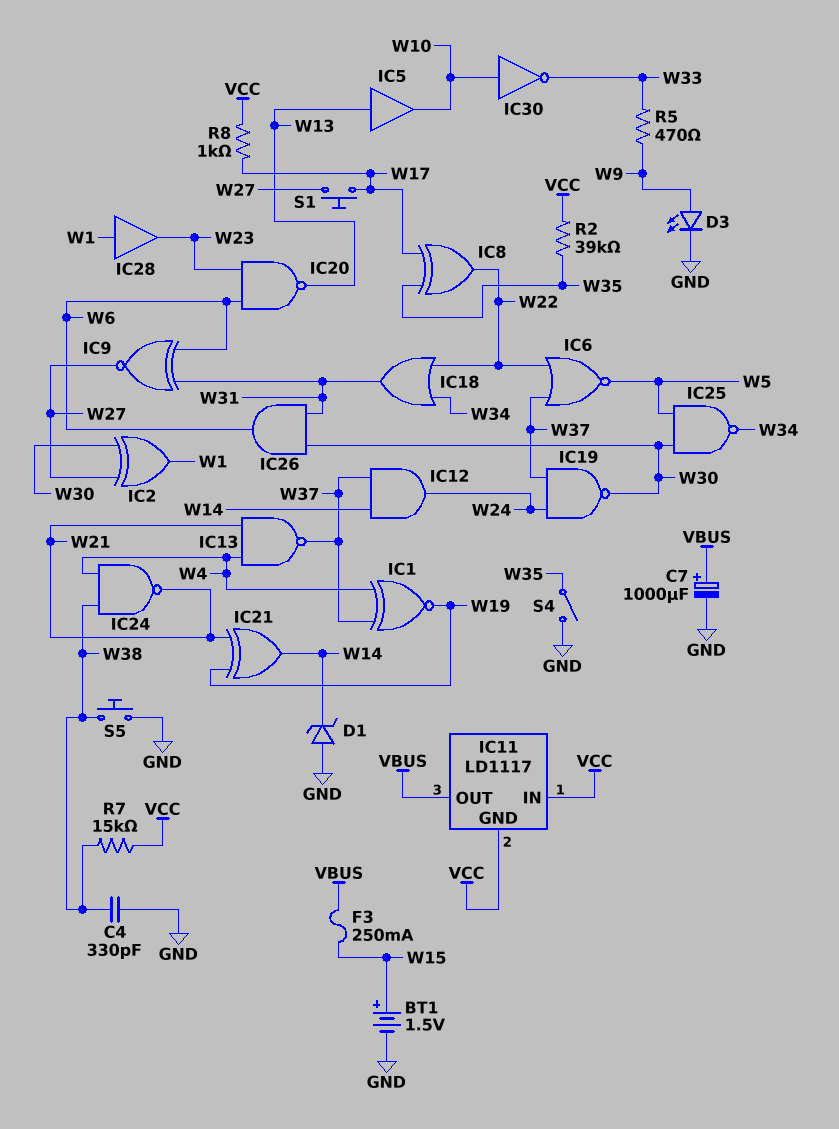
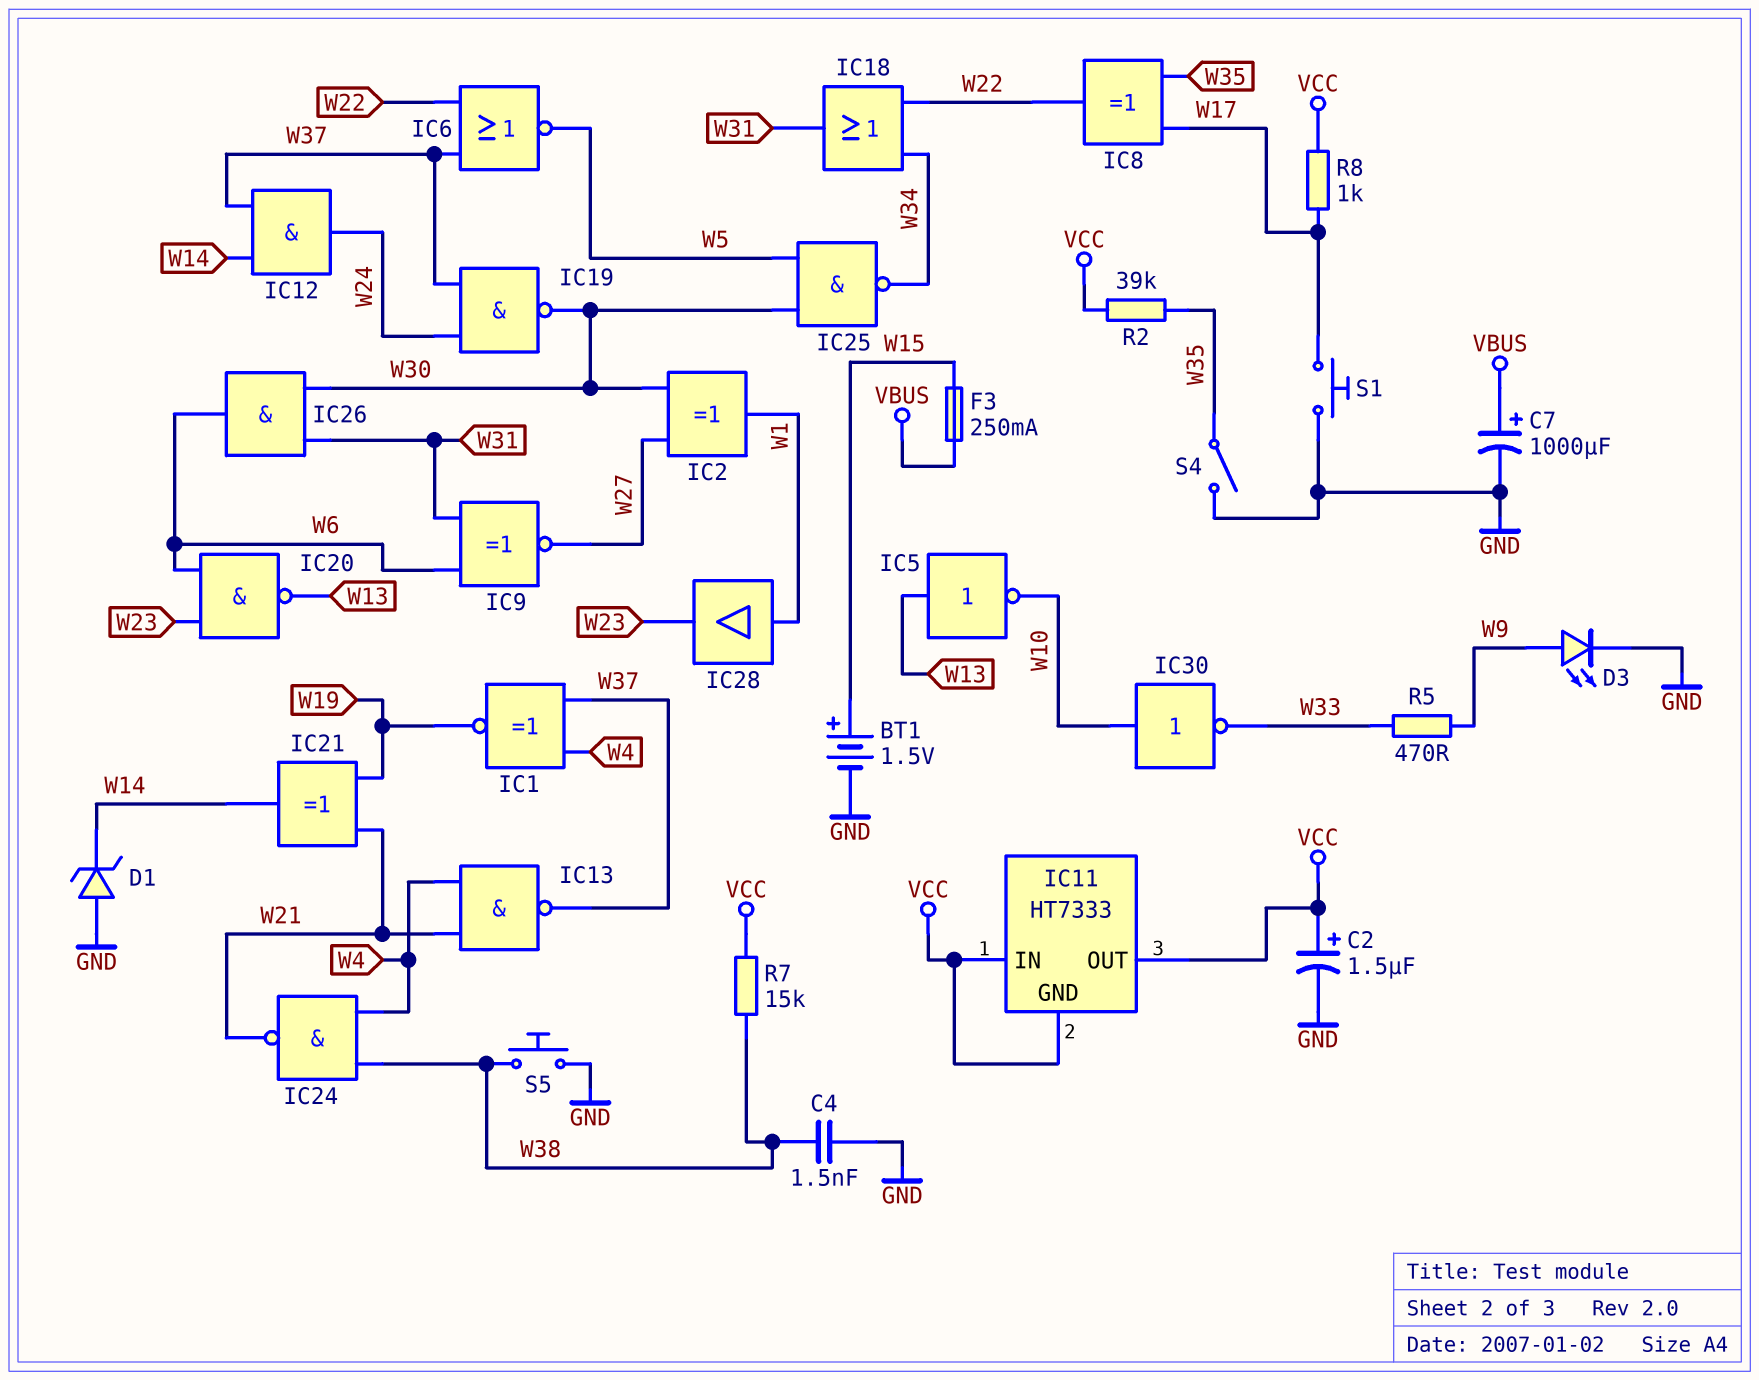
C2: none -> 1.5uF (plus VCC, minus GND)
C4: 330pF (GND, W38) -> 1.5nF (GND, W38)
IC5: buffer (in W13, out W10) -> NOT (in W13, out W10)
IC11: LD1117 -> HT7333
IC11 pin OUT: VBUS -> VCC
S1: button (W17, W27) -> button (GND, W17)

